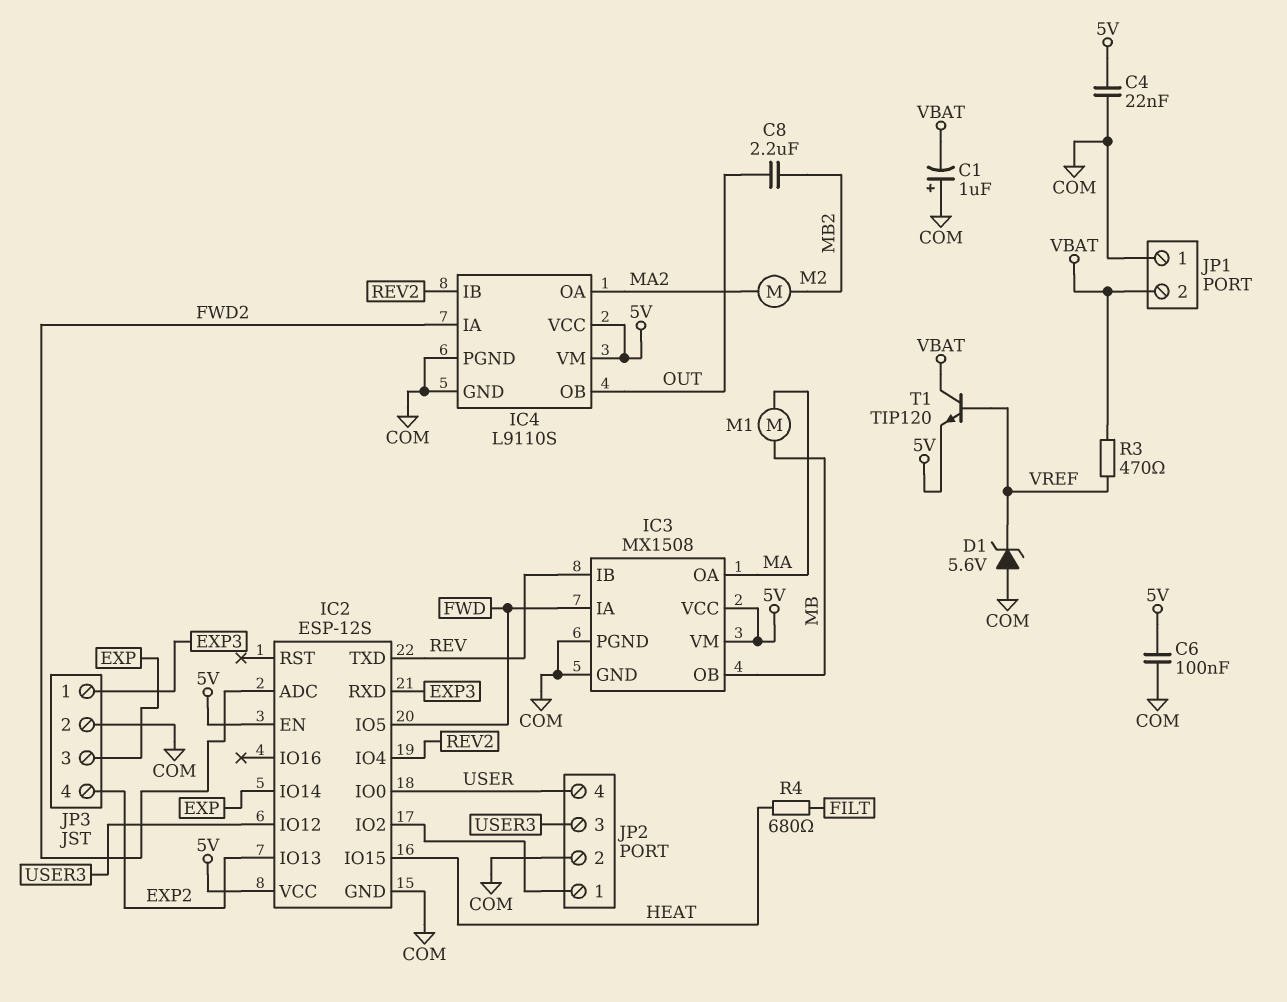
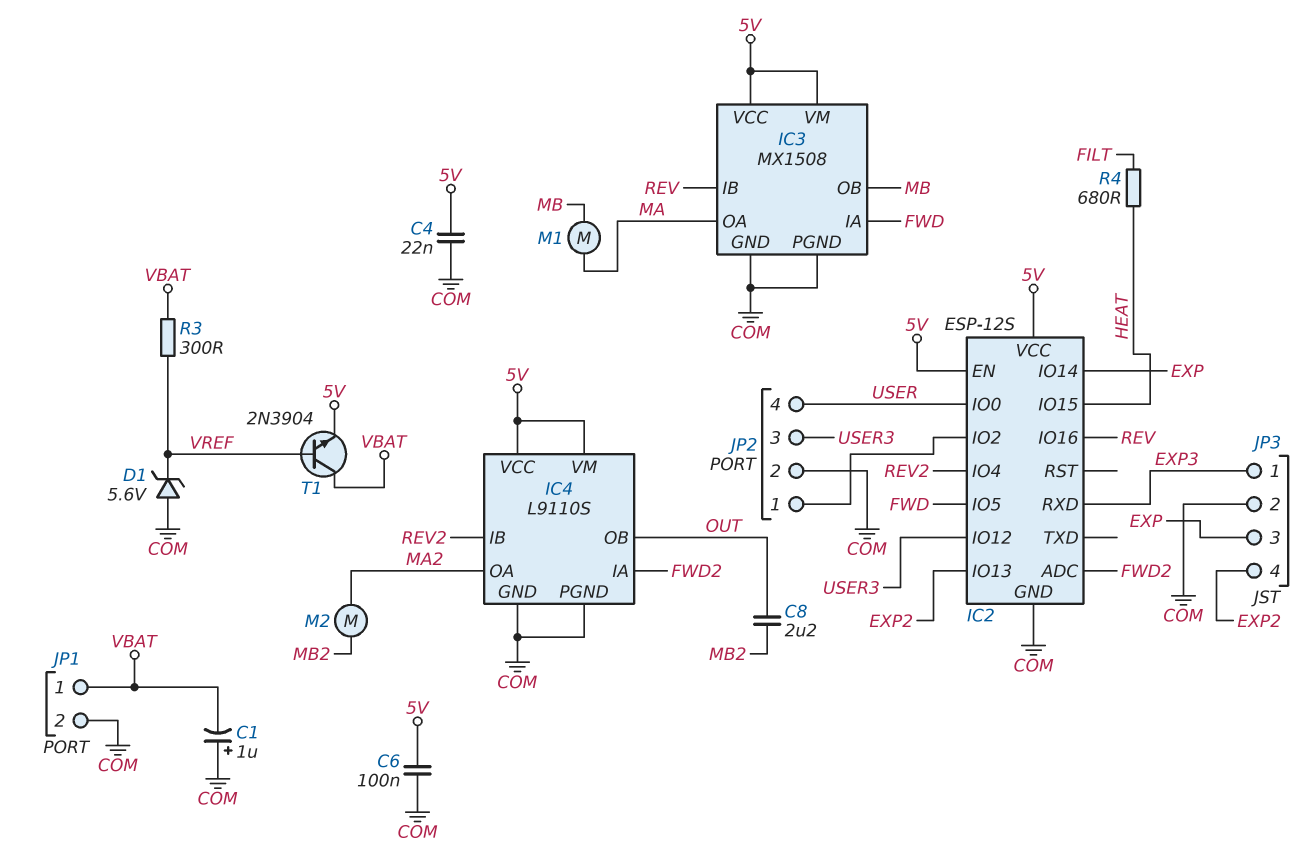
IC2 pin IO16: none -> REV
IC2 pin TXD: REV -> none
JP1 pin 1: COM -> VBAT
JP1 pin 2: VBAT -> COM
R3: 470 (VBAT, VREF) -> 300 (VBAT, VREF)
T1: NPN TIP120 (B VREF, C VBAT, E 5V) -> NPN 2N3904 (B VREF, C VBAT, E 5V)

